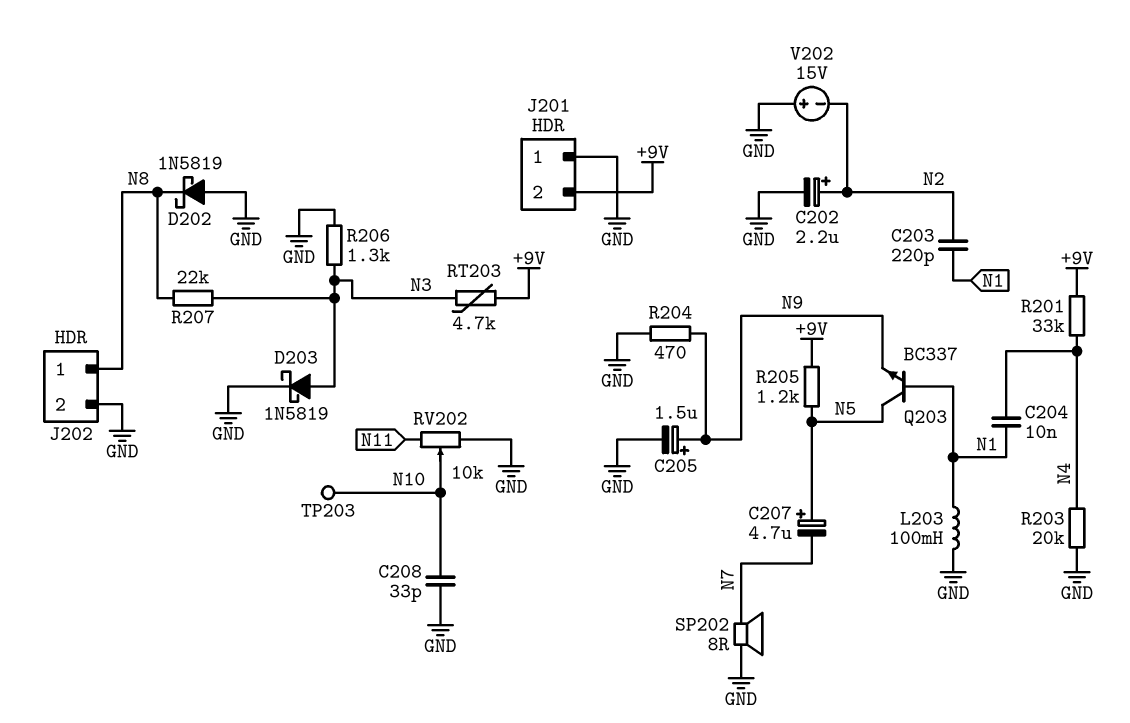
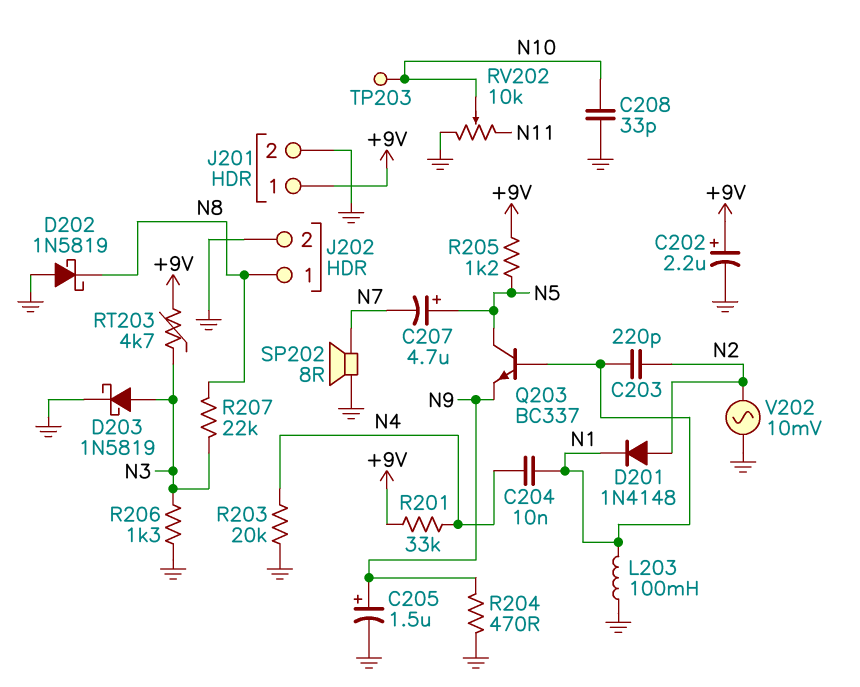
C202: 2.2uF (plus N2, minus GND) -> 2.2uF (plus +9V, minus GND)
D201: none -> diode 1N4148 (A N2, K N1)
J201 pin 1: GND -> +9V
J201 pin 2: +9V -> GND
V202: 15V (plus GND, minus N2) -> AC 10mV (GND, N2)

